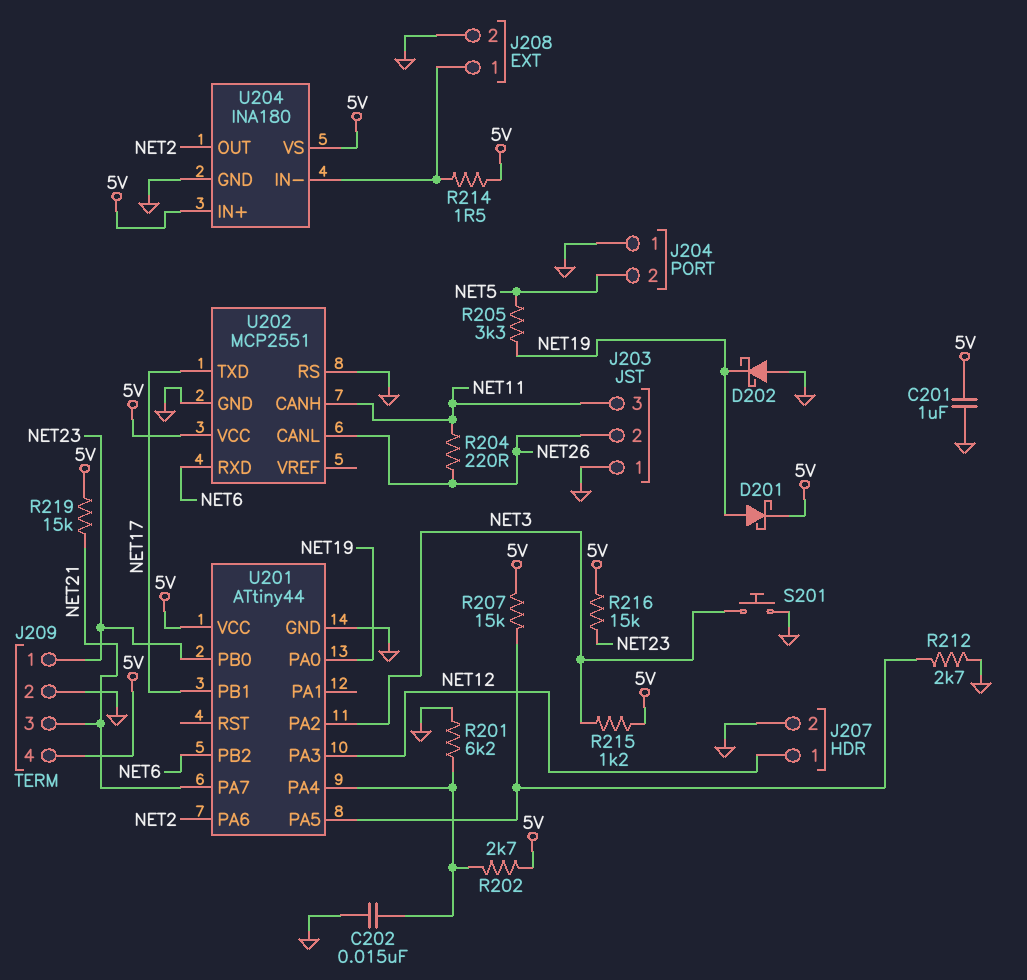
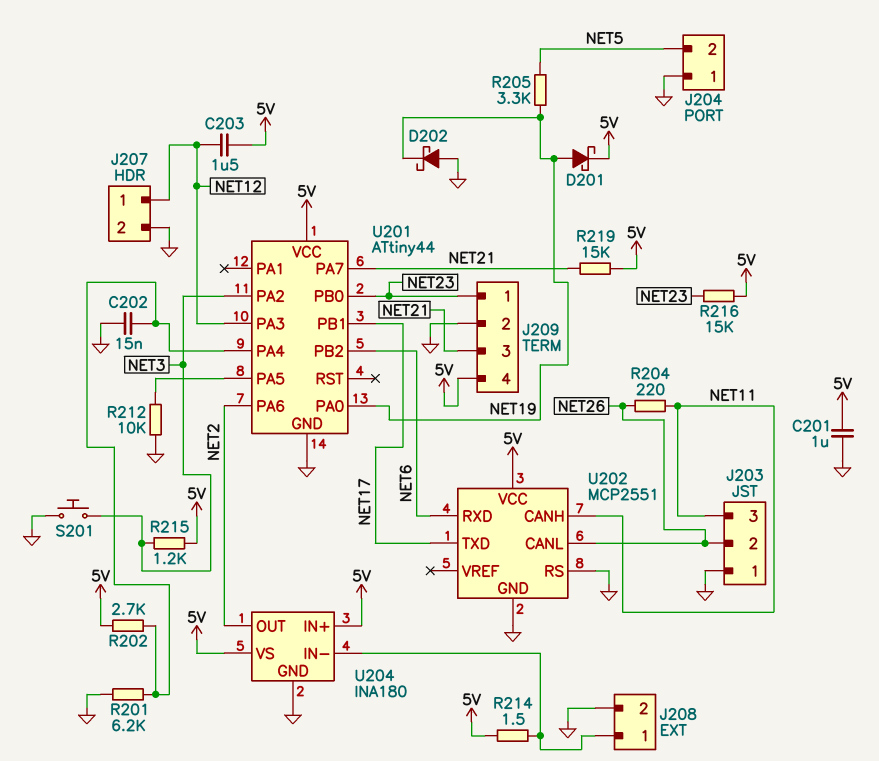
C203: none -> 1.5uF (5V, NET12)
R207: 15k (5V, U201/PA5) -> none
R212: 2.7k (GND, U201/PA5) -> 10k (GND, U201/PA5)

